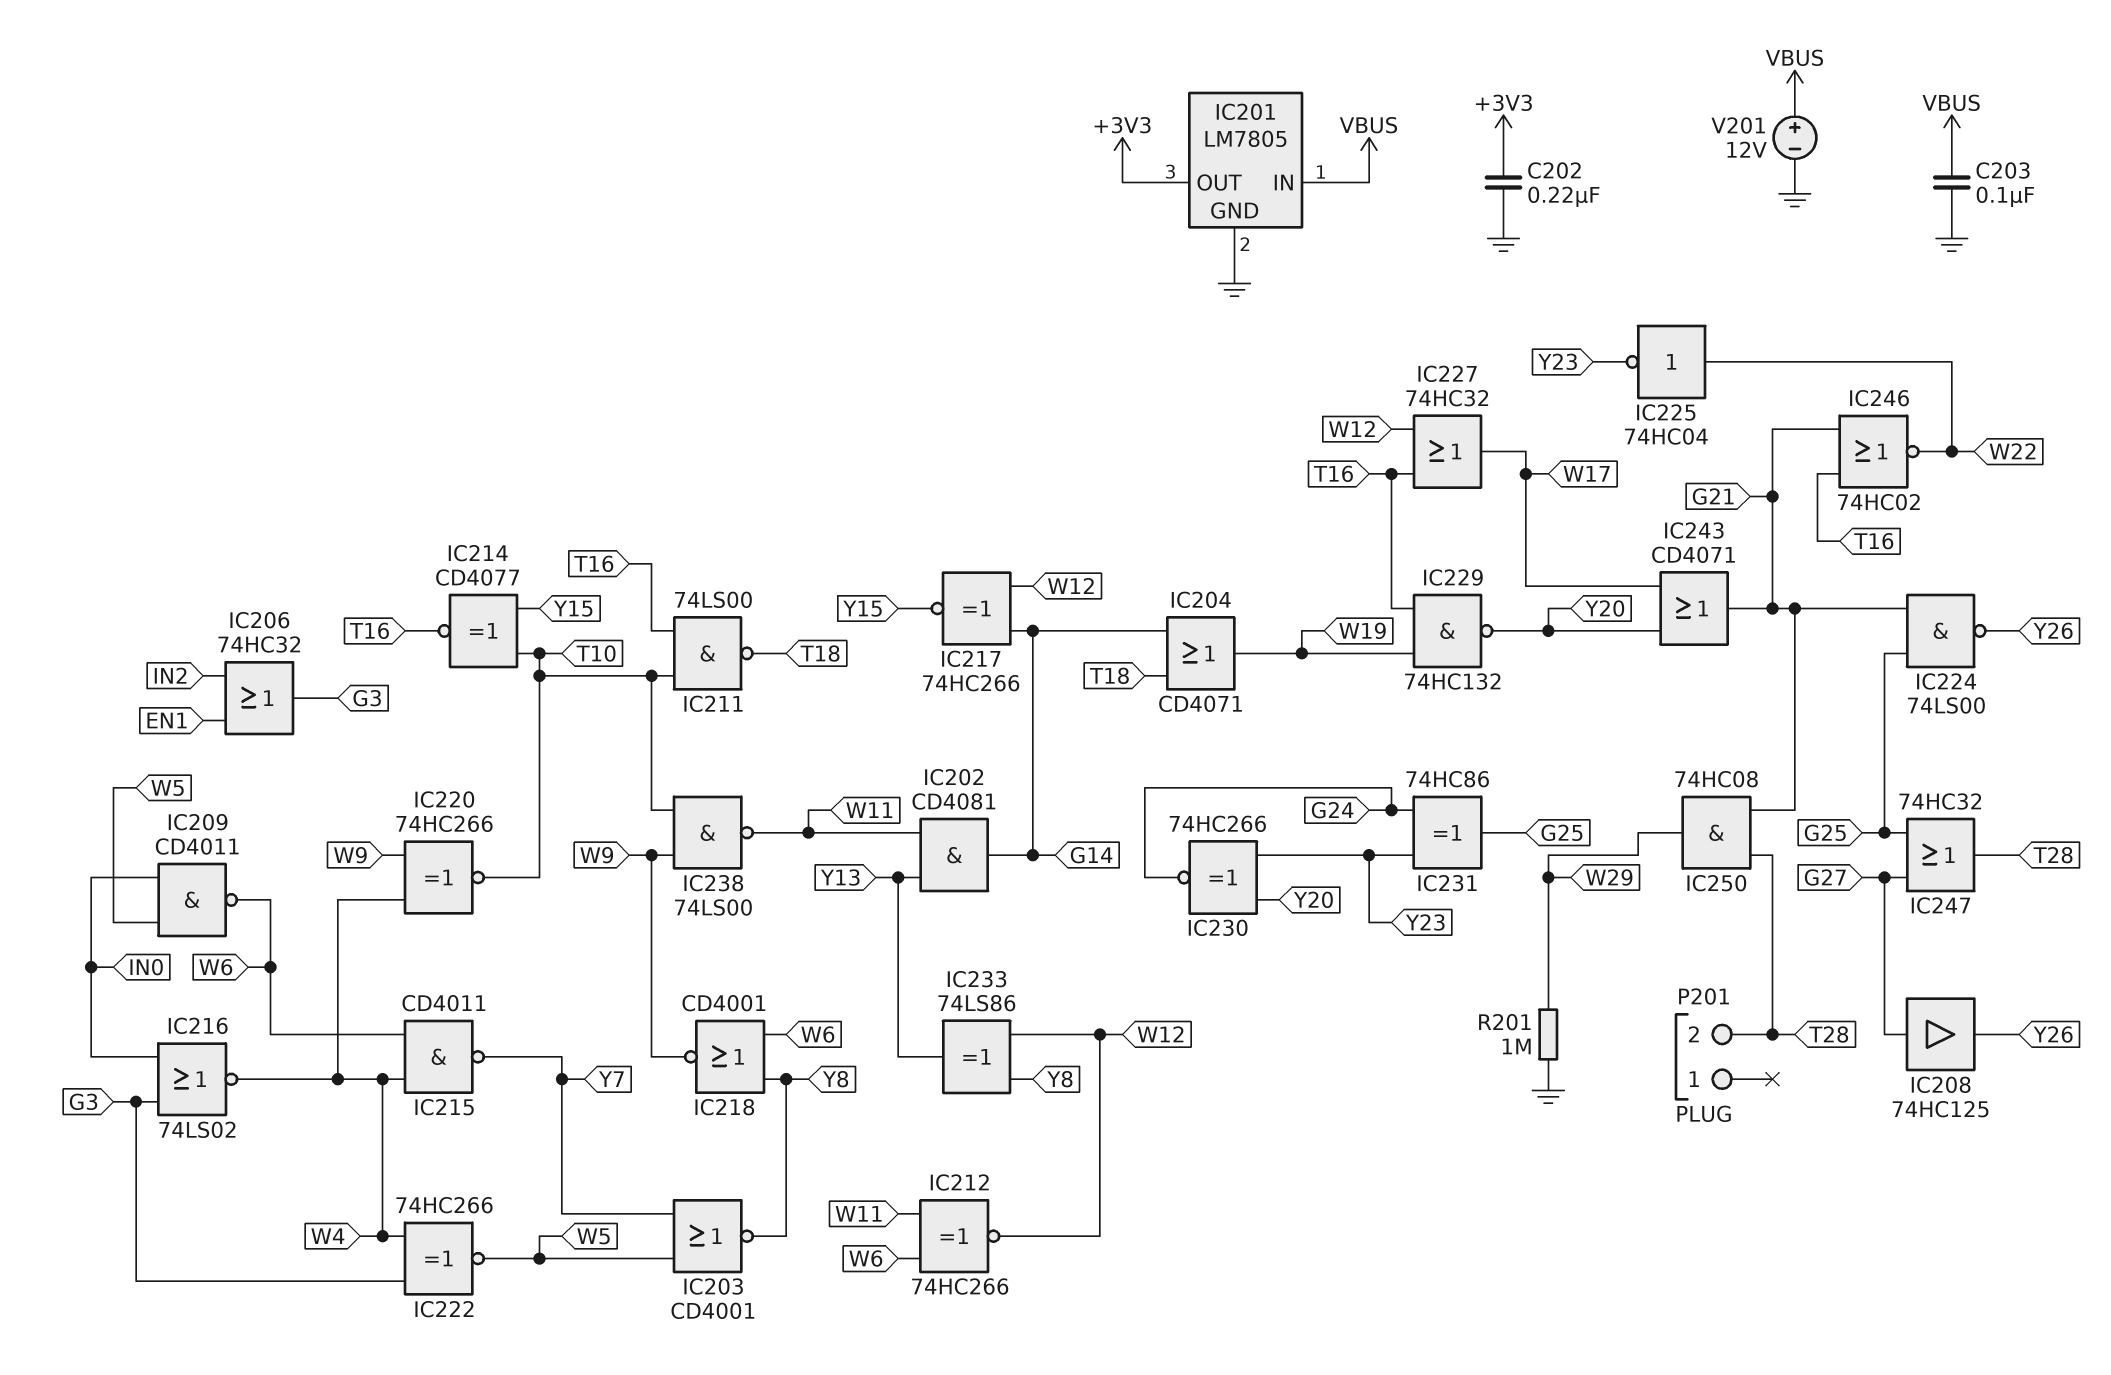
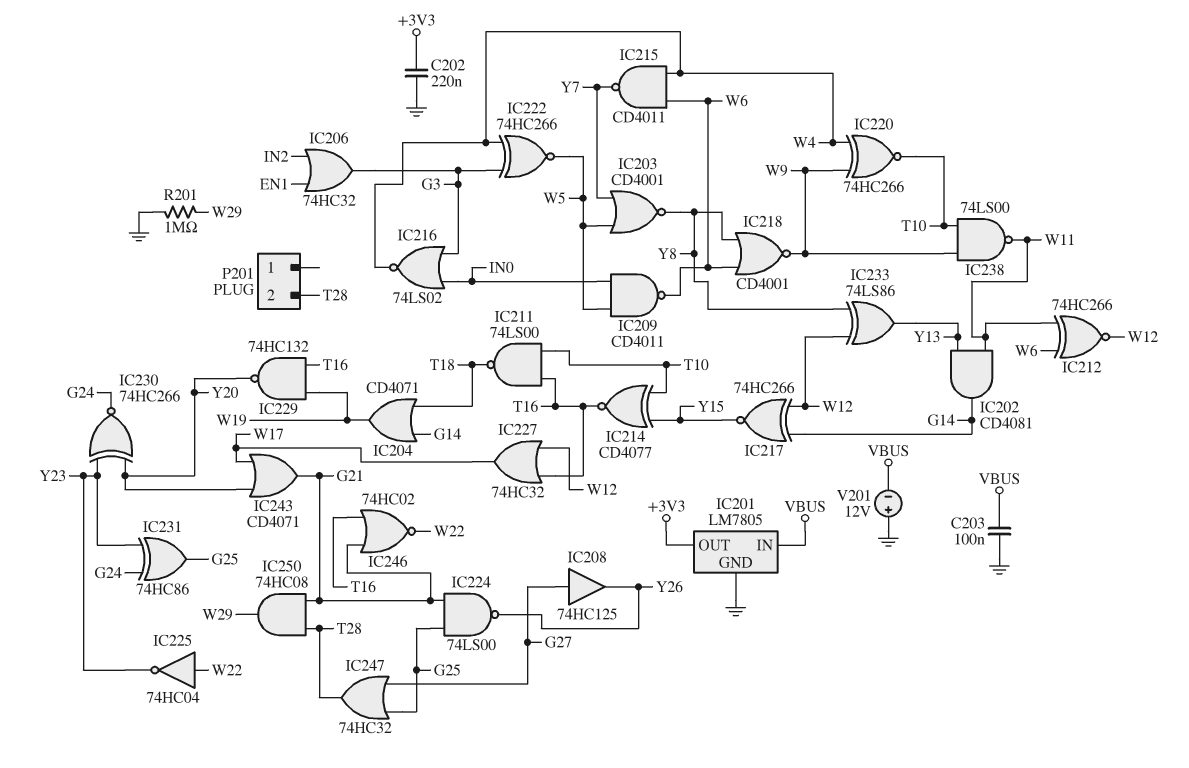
V201: 12V (plus VBUS, minus GND) -> 12V (plus GND, minus VBUS)

